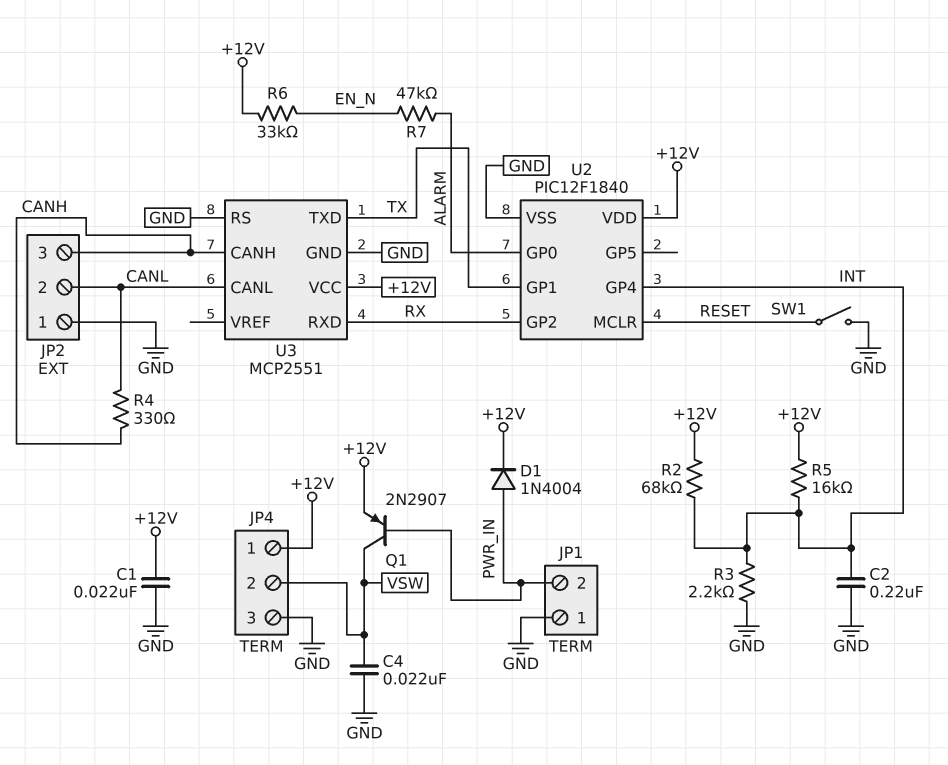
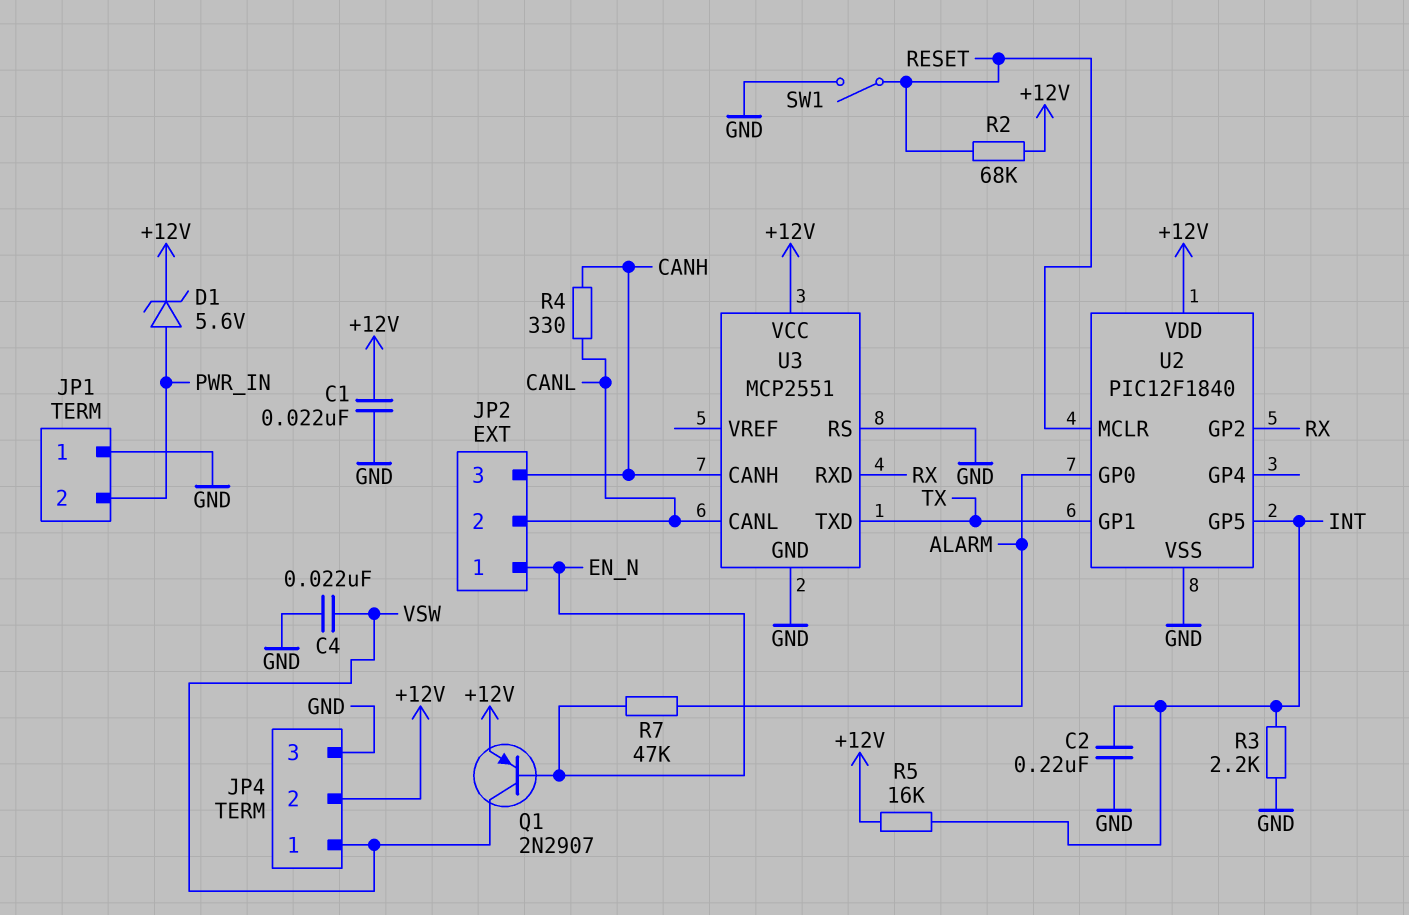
D1: diode 1N4004 (A PWR_IN, K +12V) -> zener 5.6V (A PWR_IN, K +12V)
JP2 pin 1: GND -> EN_N
JP4 pin 1: +12V -> VSW
JP4 pin 2: VSW -> +12V
Q1: PNP 2N2907 (B PWR_IN, C VSW, E +12V) -> PNP 2N2907 (B EN_N, C VSW, E +12V)
R2: 68k (+12V, INT) -> 68k (+12V, RESET)
R6: 33k (+12V, EN_N) -> none
U2 pin GP4: INT -> none
U2 pin GP5: none -> INT

